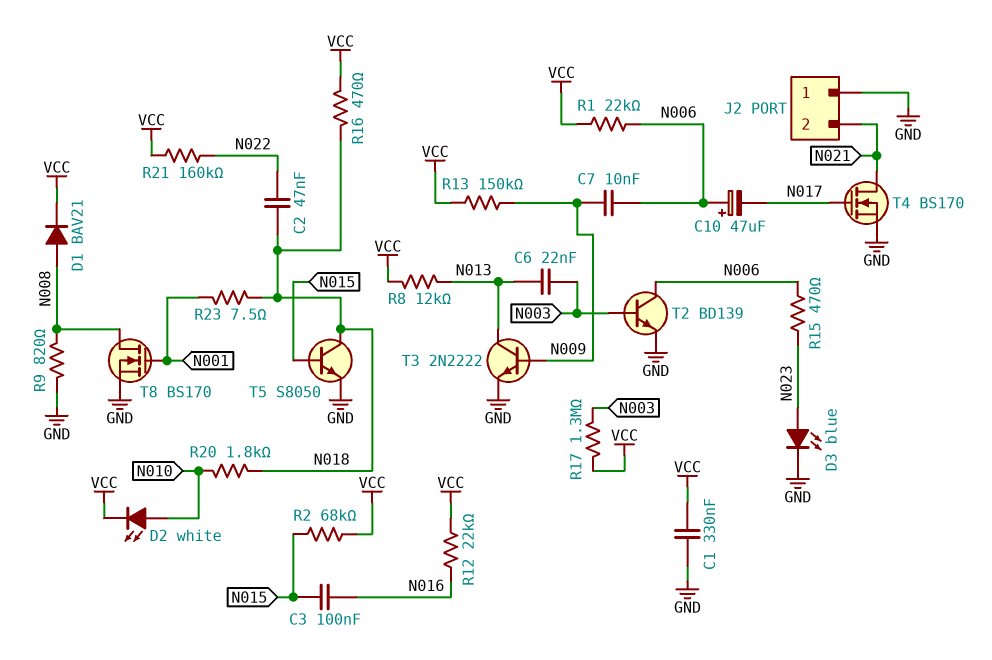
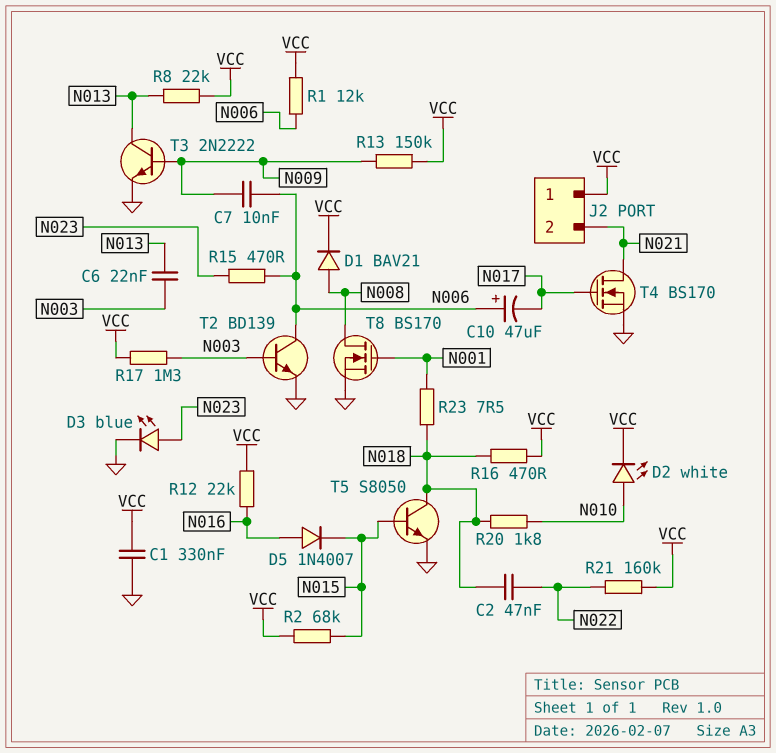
C3: 100nF (N015, N016) -> none
D5: none -> diode 1N4007 (A N016, K N015)
J2 pin 1: GND -> VCC
R1: 22k (N006, VCC) -> 12k (N006, VCC)
R8: 12k (N013, VCC) -> 22k (N013, VCC)
R9: 820 (GND, N008) -> none

